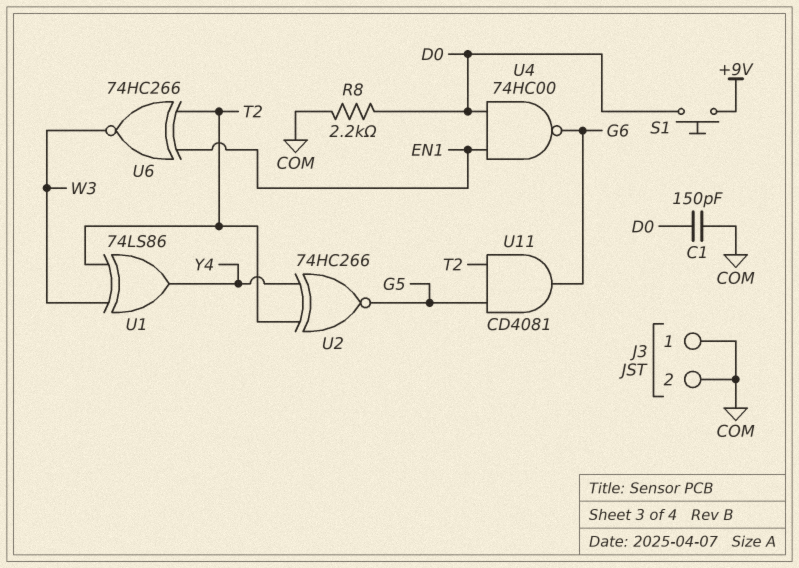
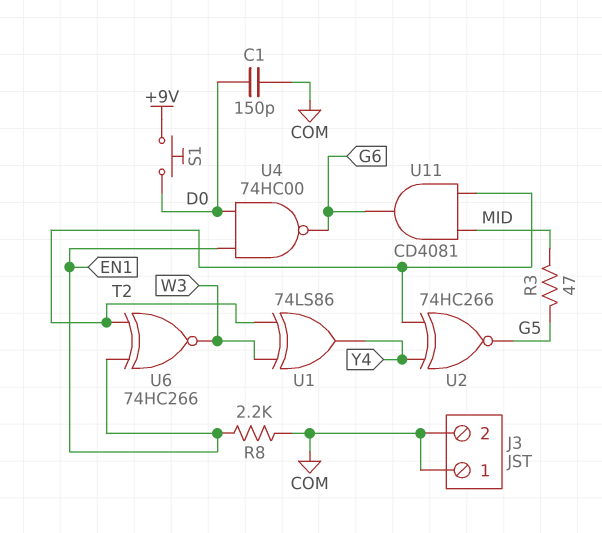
R3: none -> 47 (G5, MID)
R8: 2.2k (COM, D0) -> 2.2k (COM, EN1)
U11: AND CD4081 (in G5, in T2, out G6) -> AND CD4081 (in MID, in T2, out G6)

